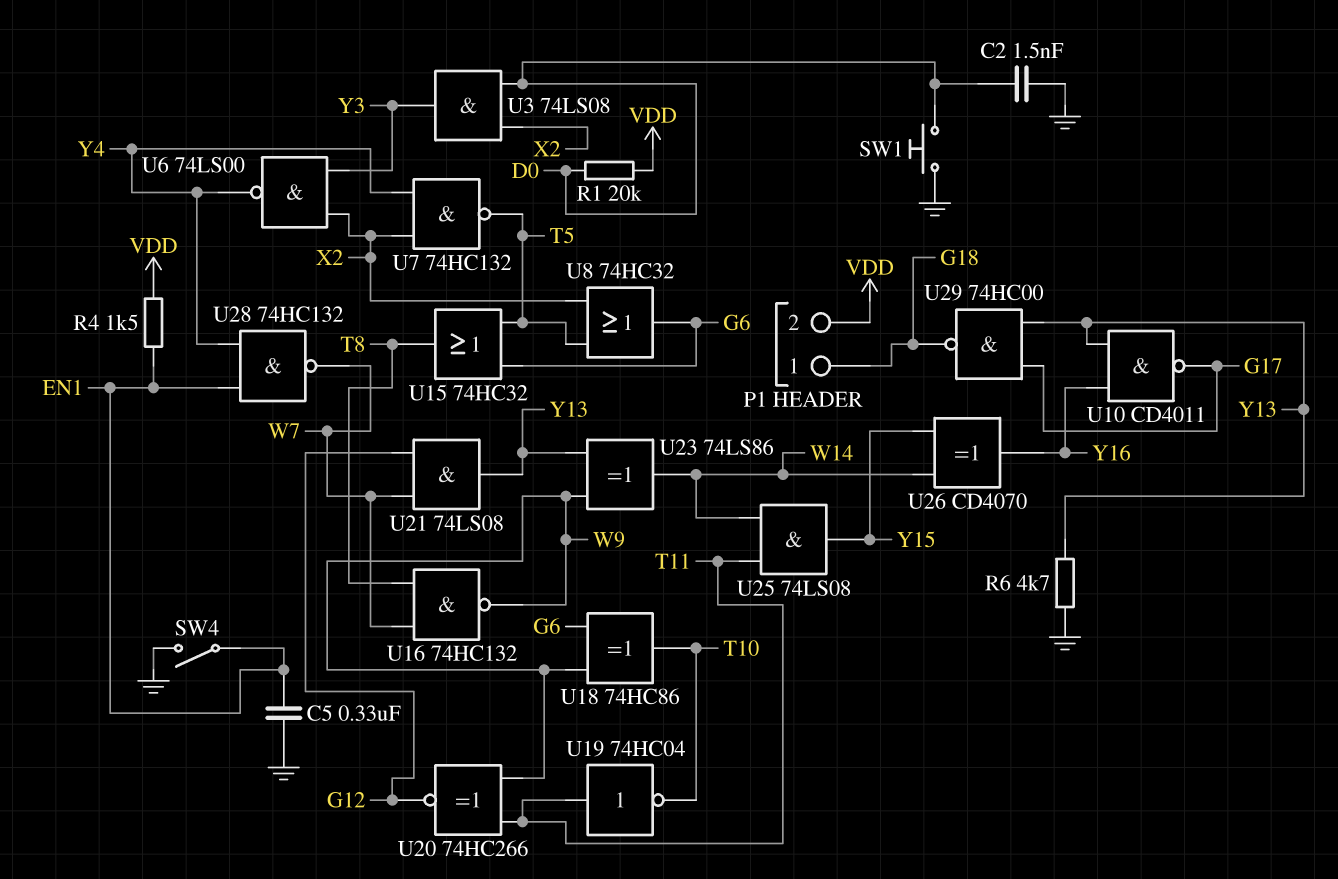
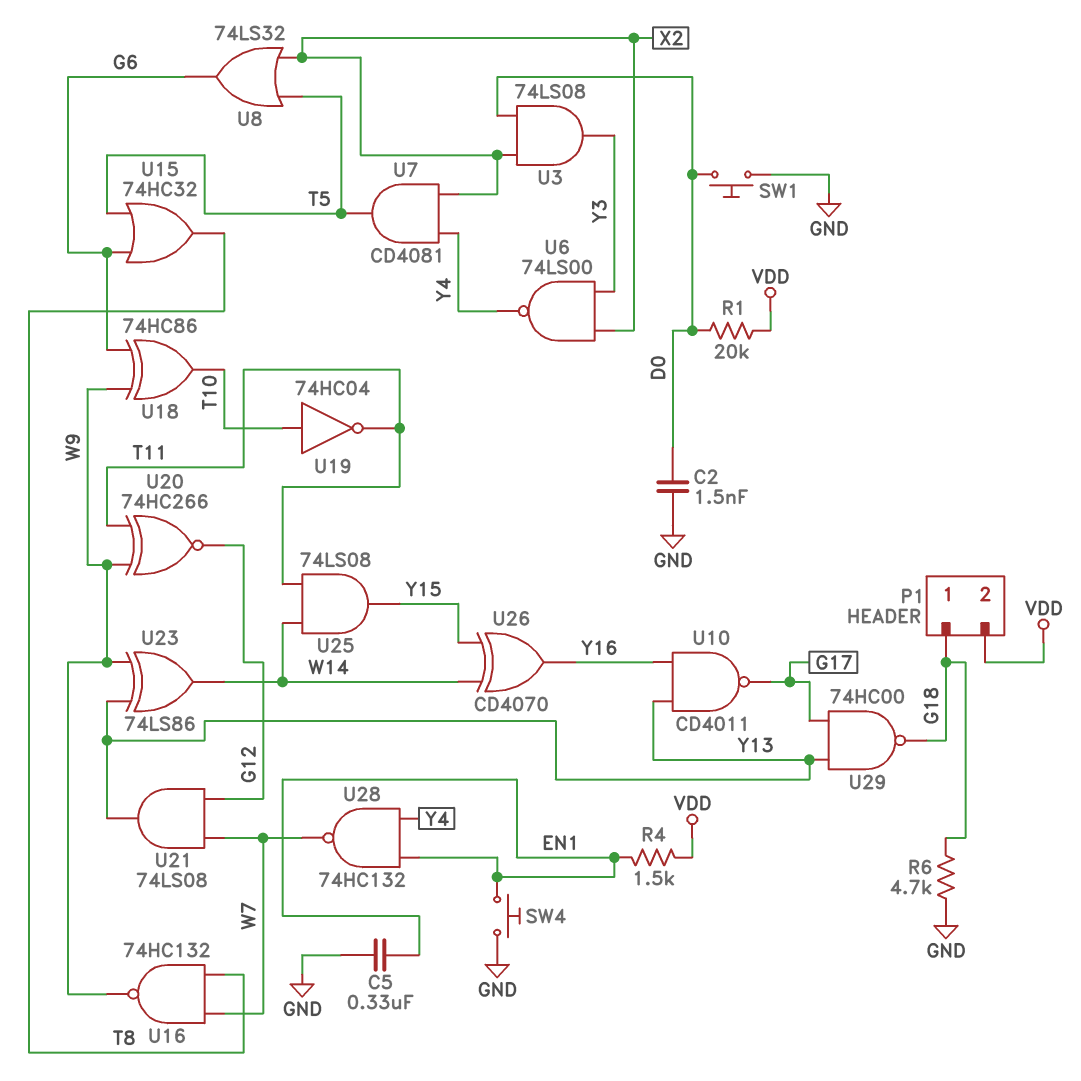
R6: 4.7k (GND, Y13) -> 4.7k (G18, GND)
SW4: switch (EN1, GND) -> button (EN1, GND)
U7: NAND 74HC132 (in X2, in Y4, out T5) -> AND CD4081 (in X2, in Y4, out T5)
U8: OR 74HC32 (in T5, in X2, out G6) -> OR 74LS32 (in T5, in X2, out G6)
U19: NOT 74HC04 (in T11, out T10) -> NOT 74HC04 (in T10, out T11)

